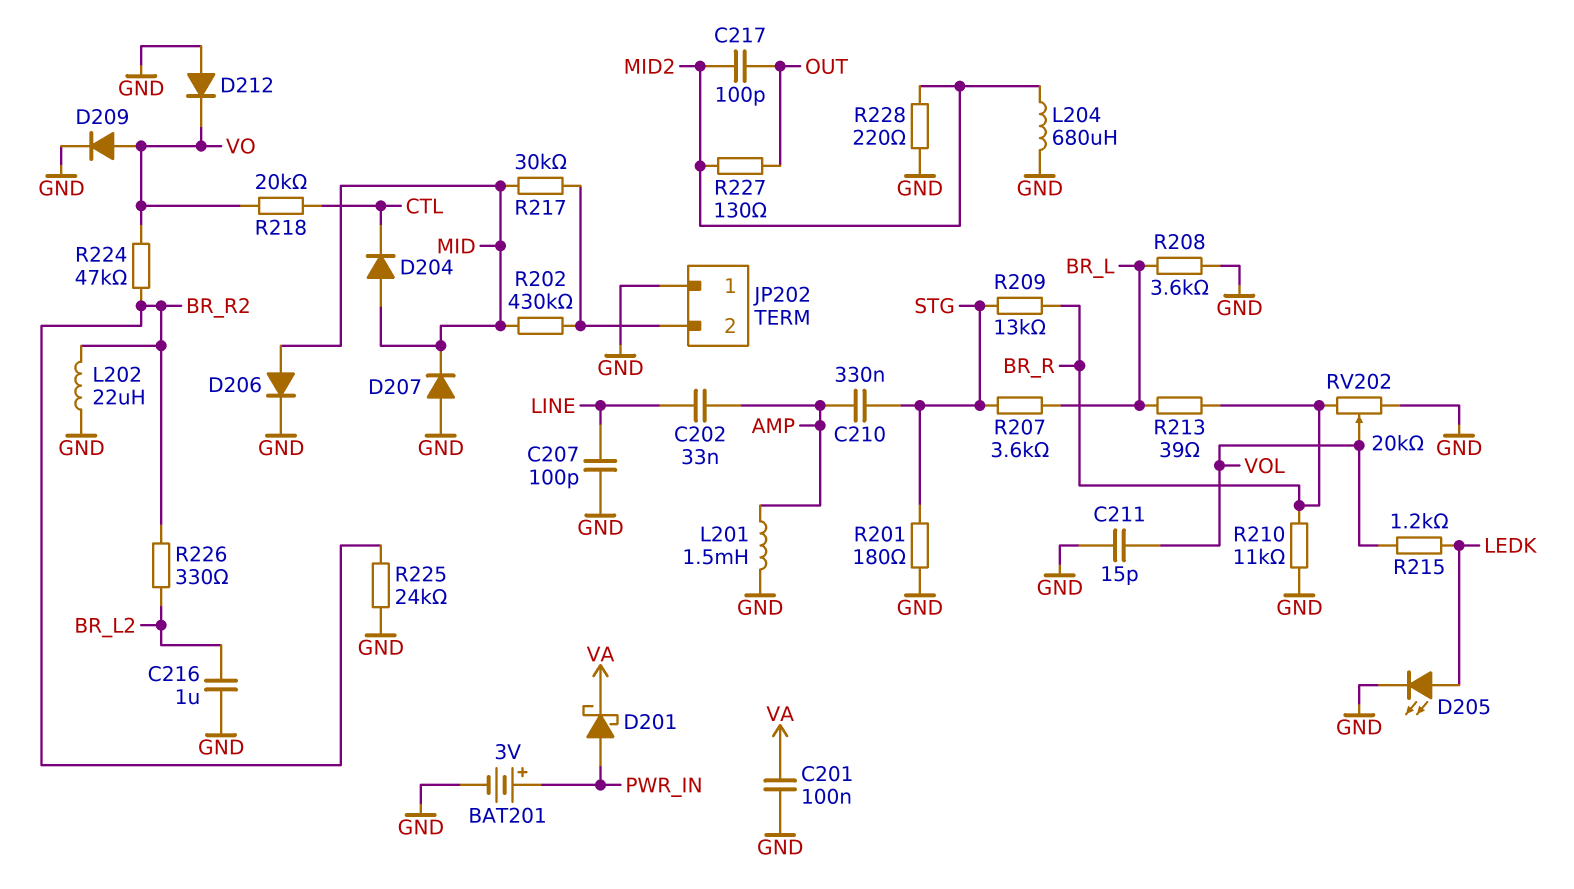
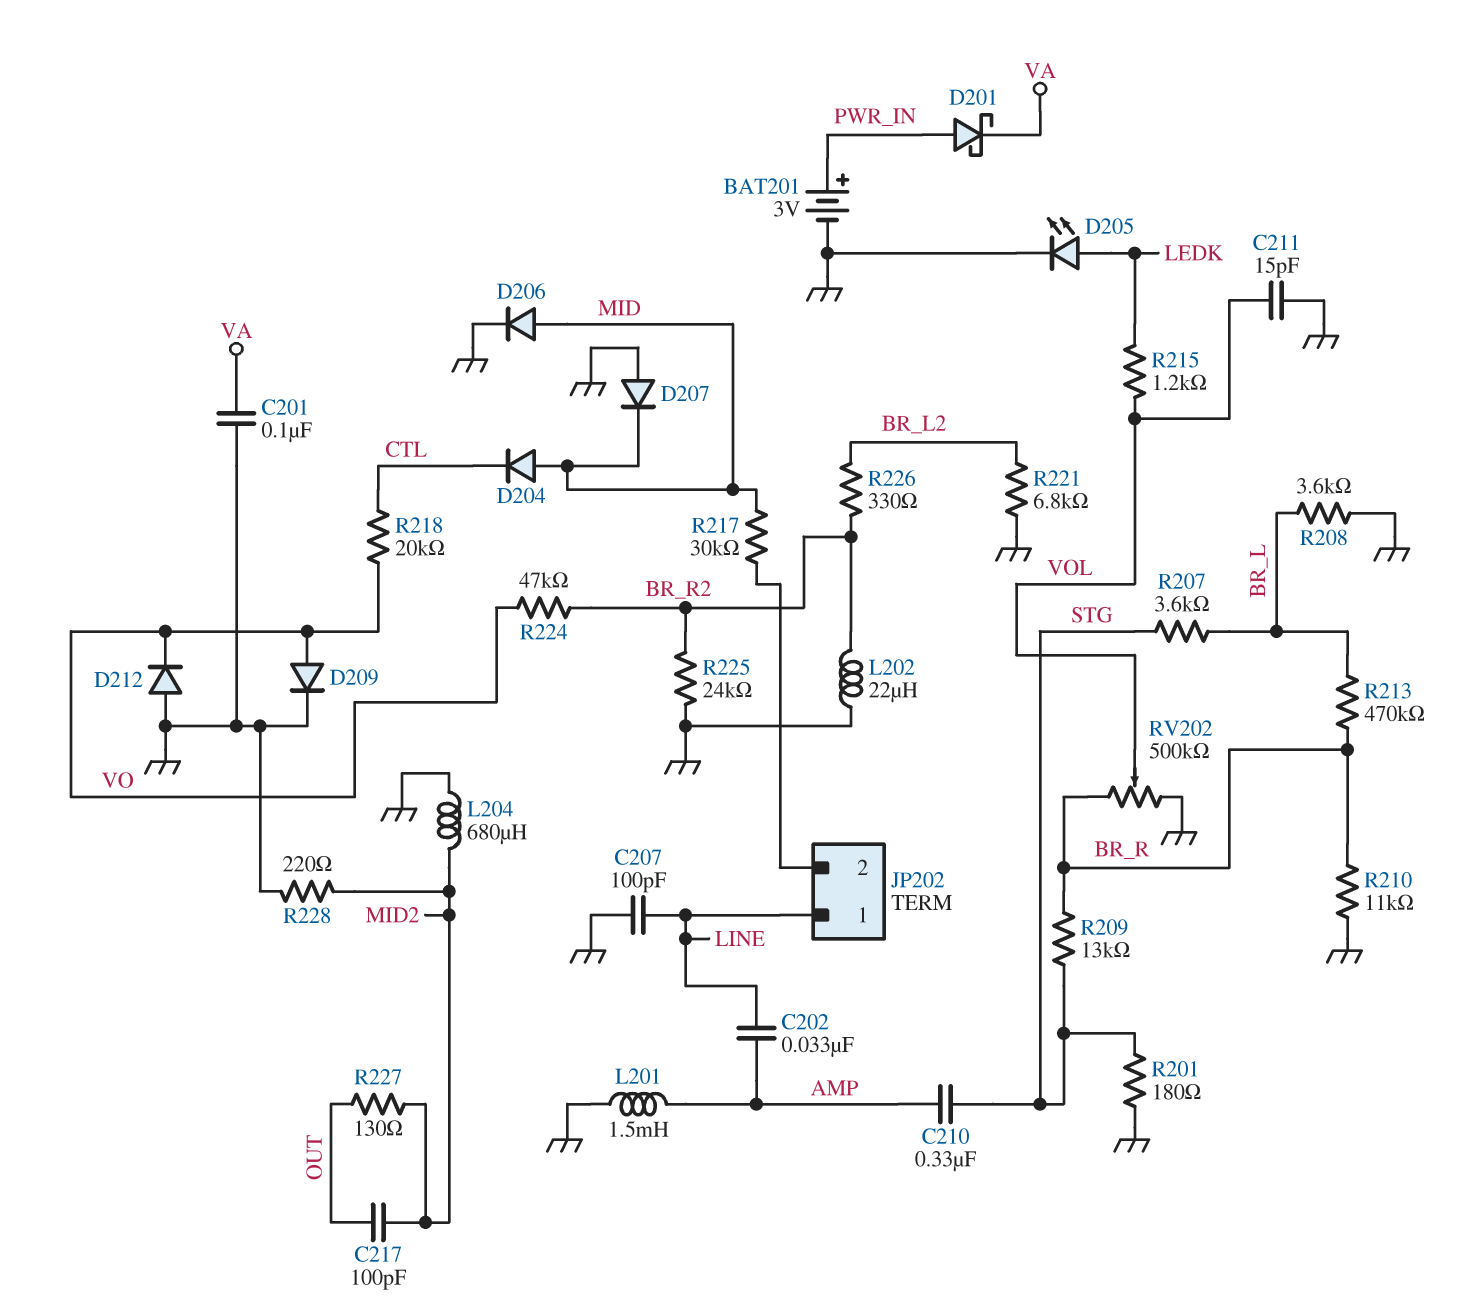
C216: 1uF (BR_L2, GND) -> none
JP202 pin 1: GND -> LINE
R202: 430k (JP202/2, MID) -> none
R213: 39 (BR_L, BR_R) -> 470k (BR_L, BR_R)
R221: none -> 6.8k (BR_L2, GND)
RV202: 20k (BR_R, GND, wiper VOL) -> 500k (BR_R, GND, wiper VOL)

